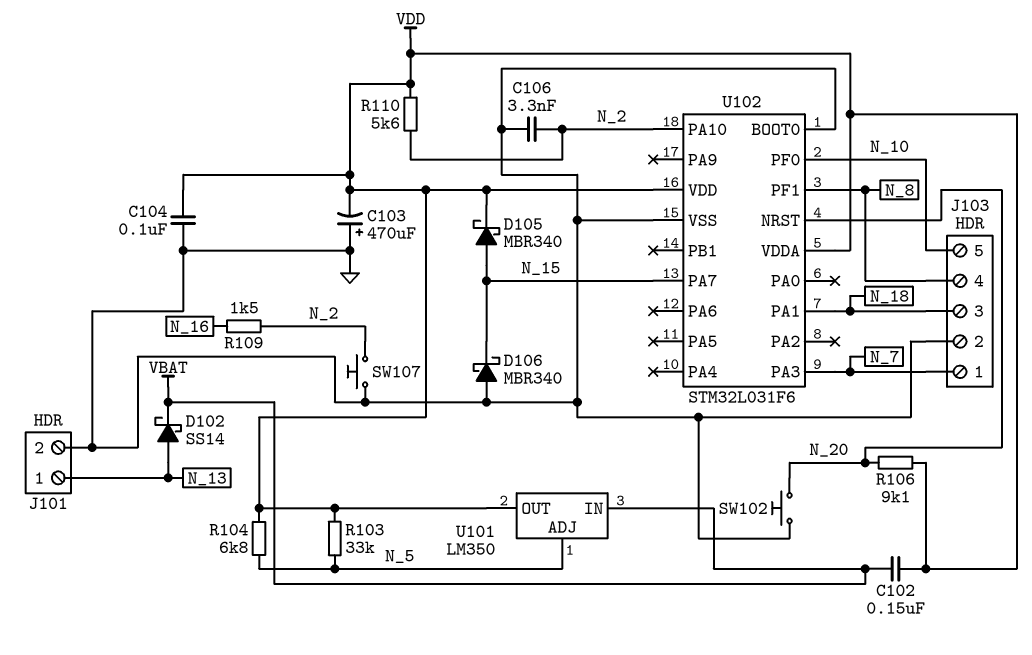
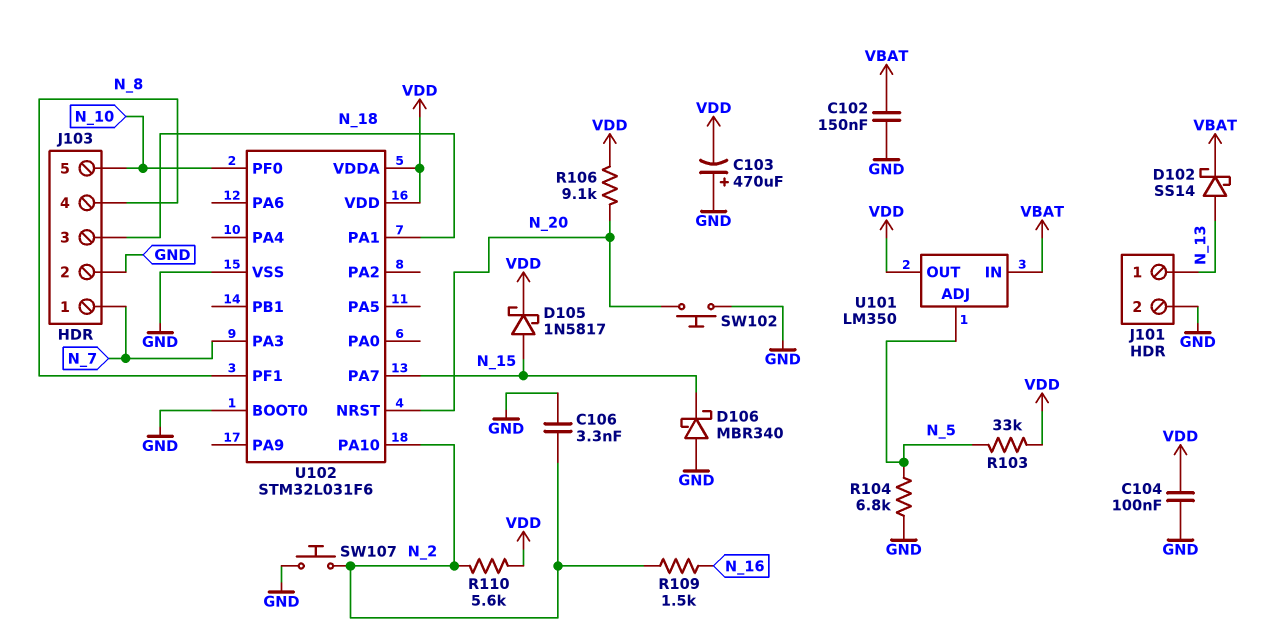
C102: 150nF (VBAT, VDD) -> 150nF (GND, VBAT)
D105: schottky MBR340 (A N_15, K VDD) -> schottky 1N5817 (A N_15, K VDD)
R104: 6.8k (N_5, VDD) -> 6.8k (GND, N_5)

